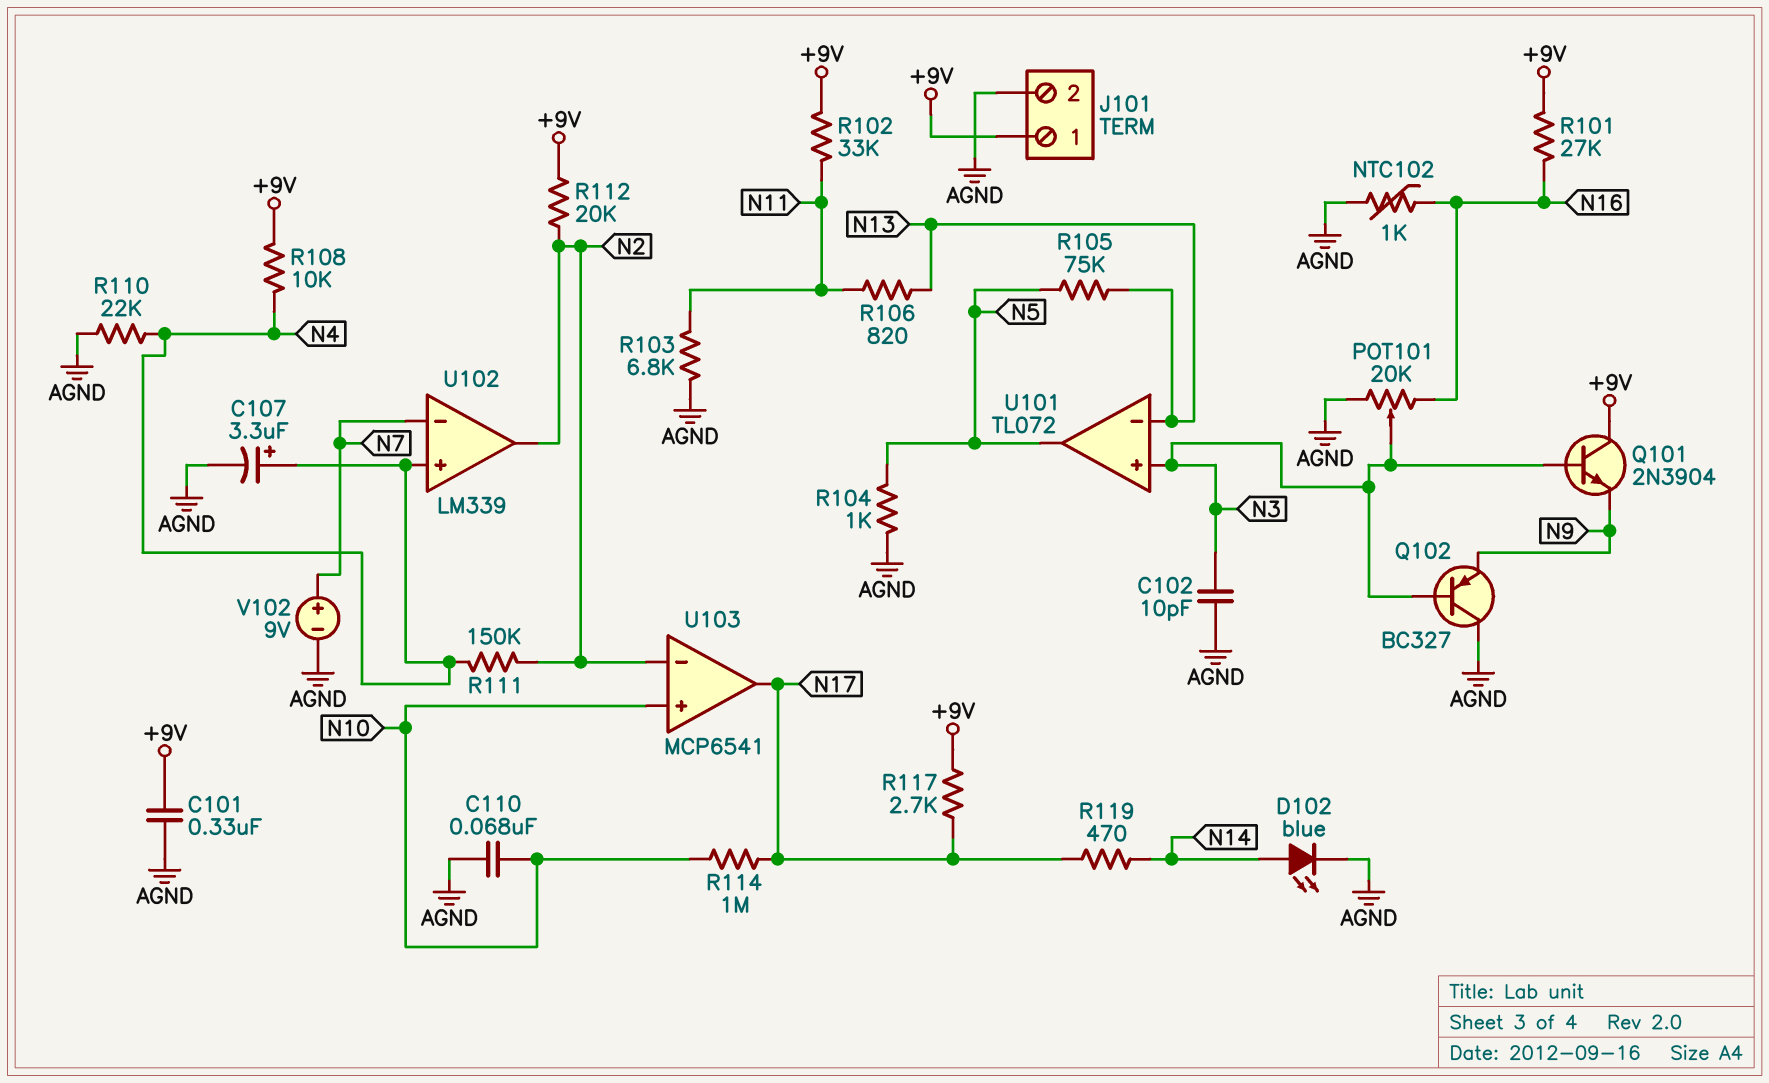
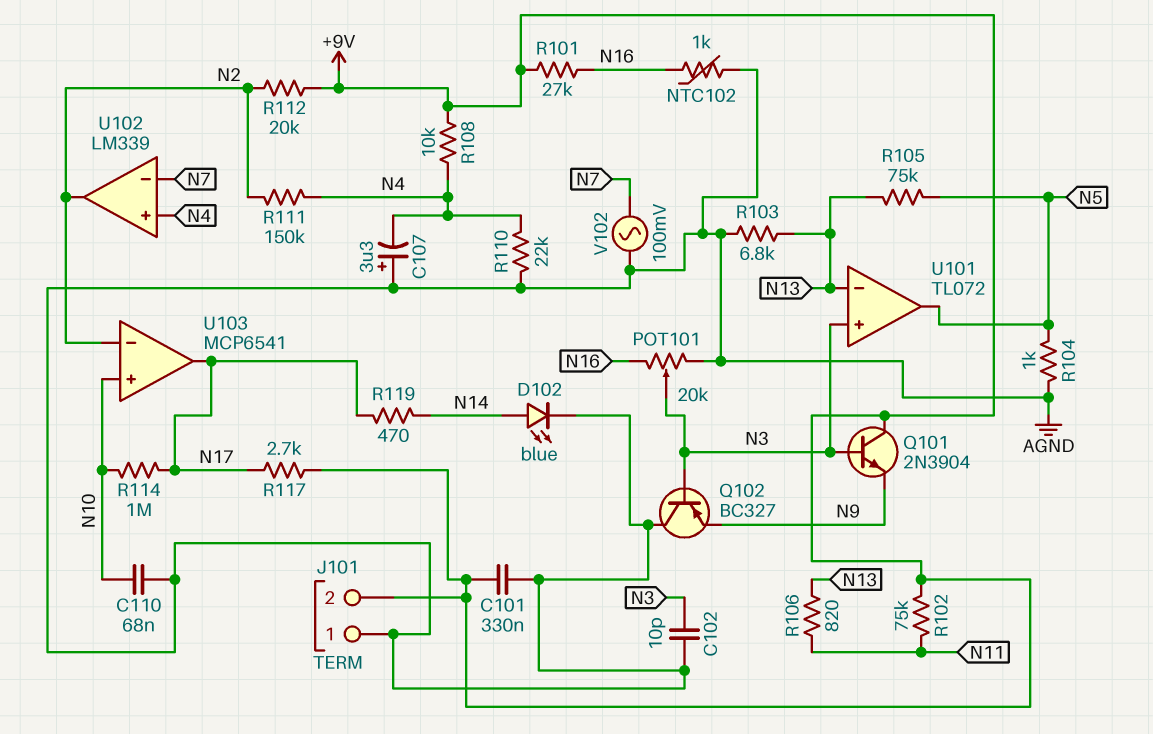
C107: 3.3uF (plus N4, minus AGND) -> 3.3uF (plus AGND, minus N4)
J101 pin 1: +9V -> AGND
J101 pin 2: AGND -> +9V
R102: 33k (+9V, N11) -> 75k (+9V, N11)
R103: 6.8k (AGND, N11) -> 6.8k (AGND, N13)
V102: 9V (plus N7, minus AGND) -> AC 100mV (AGND, N7)

